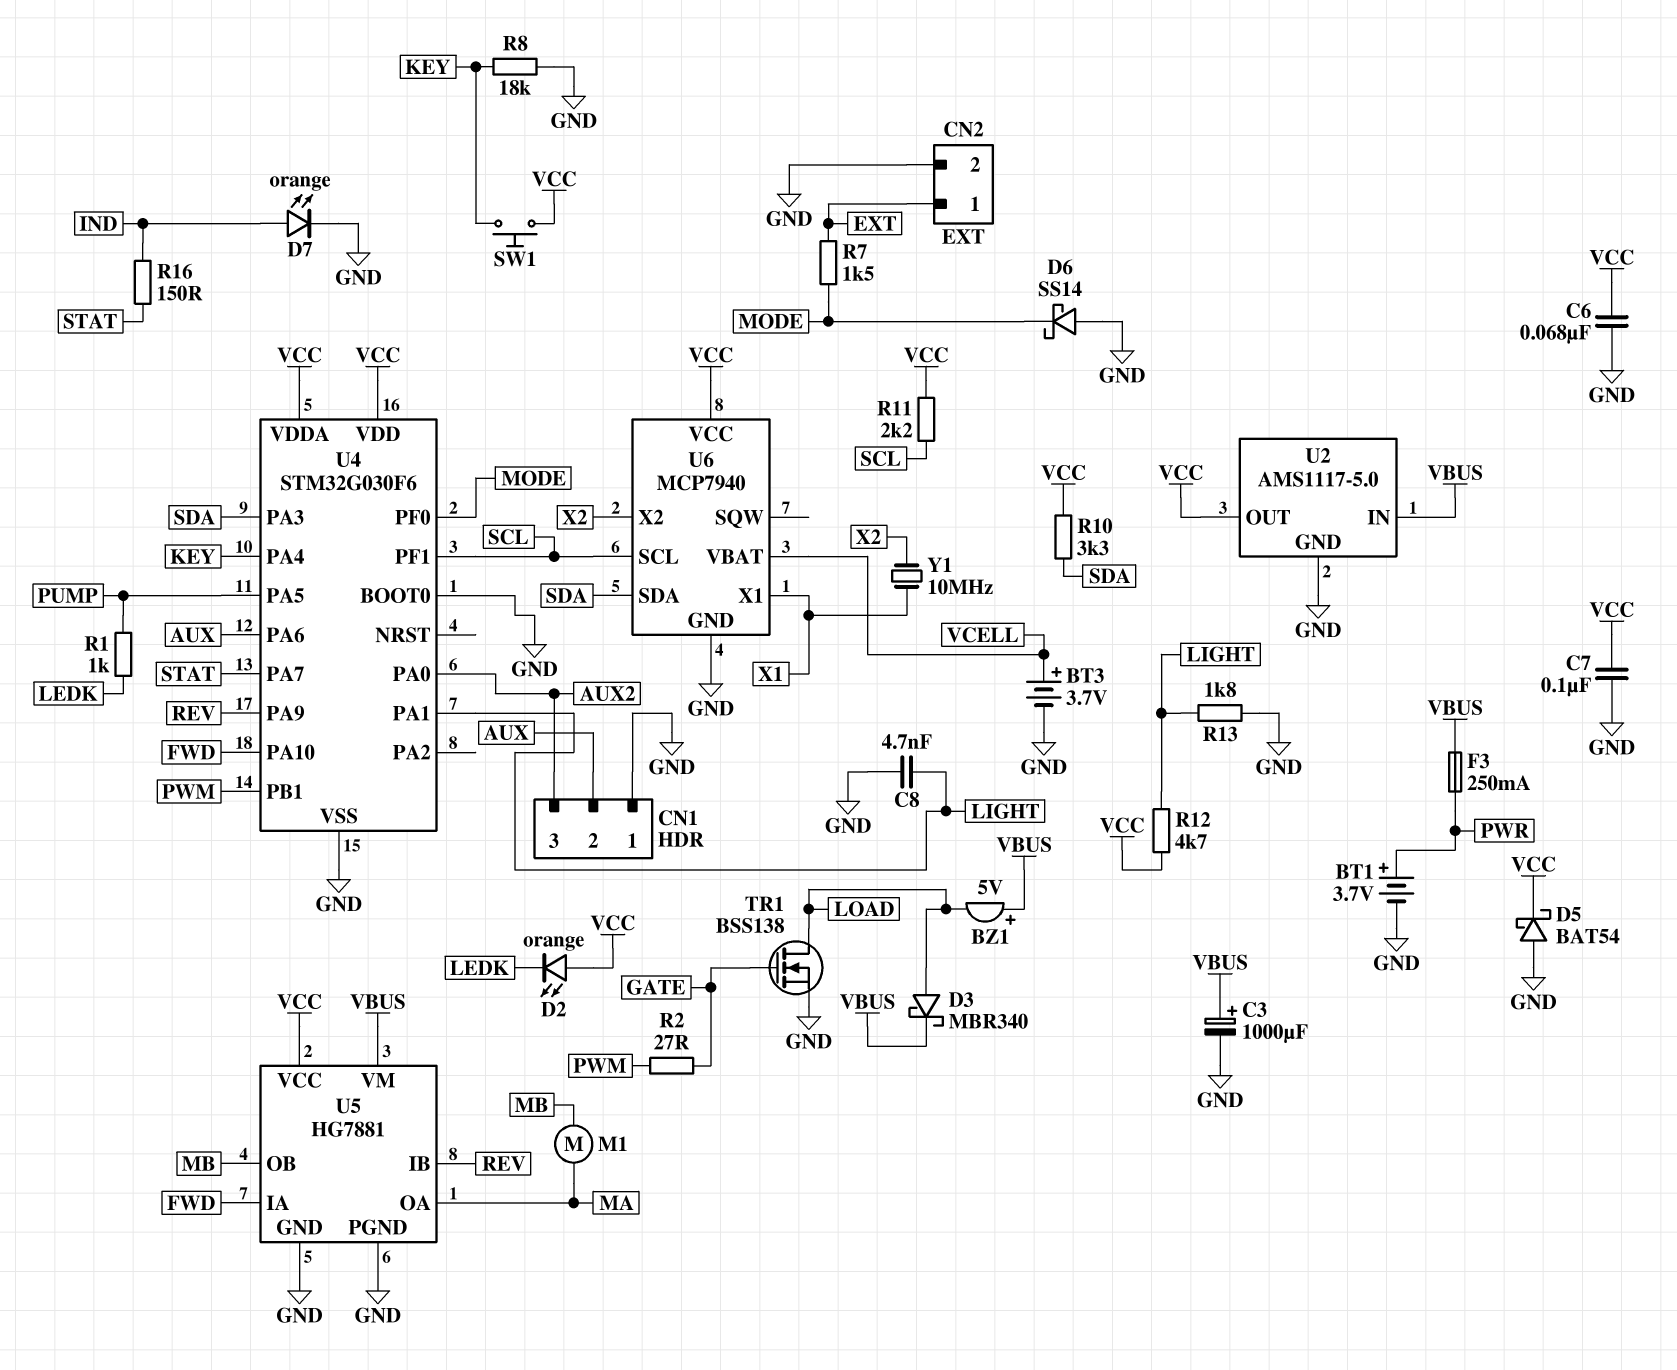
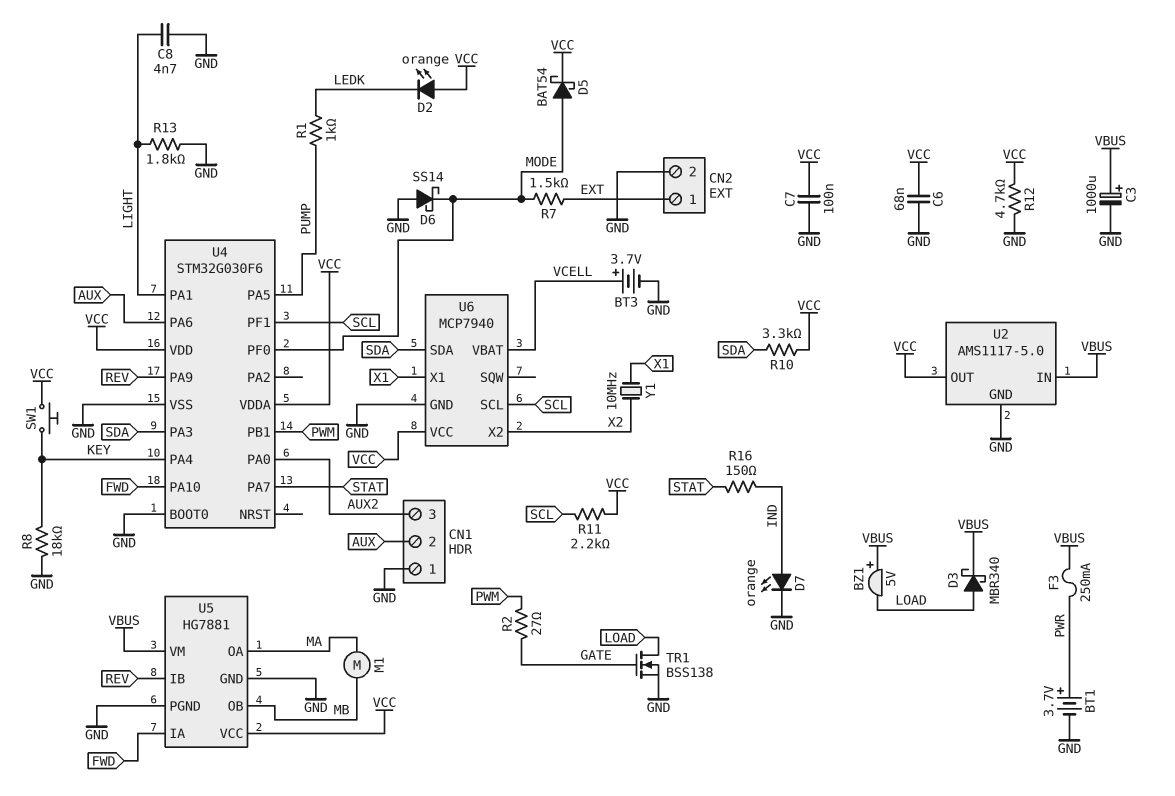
D5: schottky BAT54 (A GND, K VCC) -> schottky BAT54 (A MODE, K VCC)
R12: 4.7k (LIGHT, VCC) -> 4.7k (GND, VCC)

